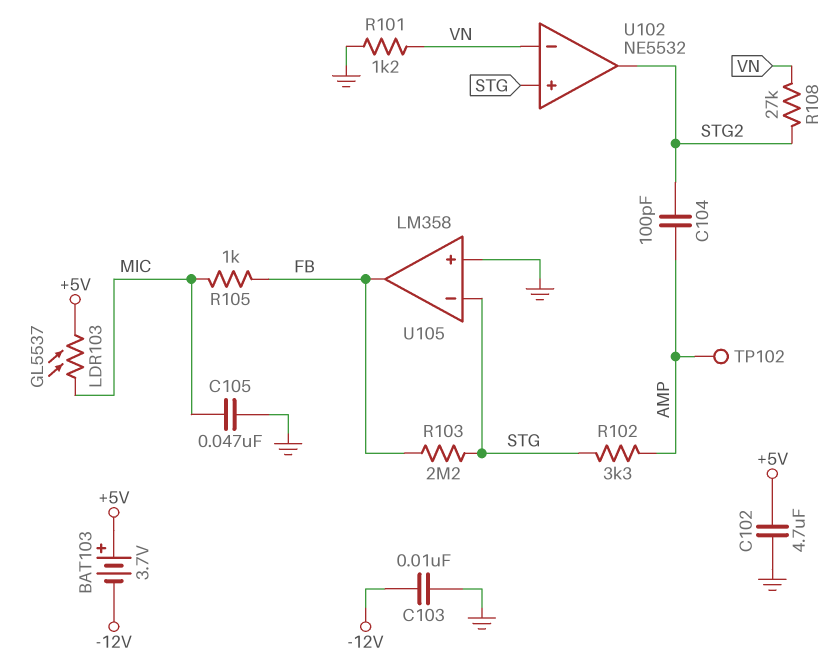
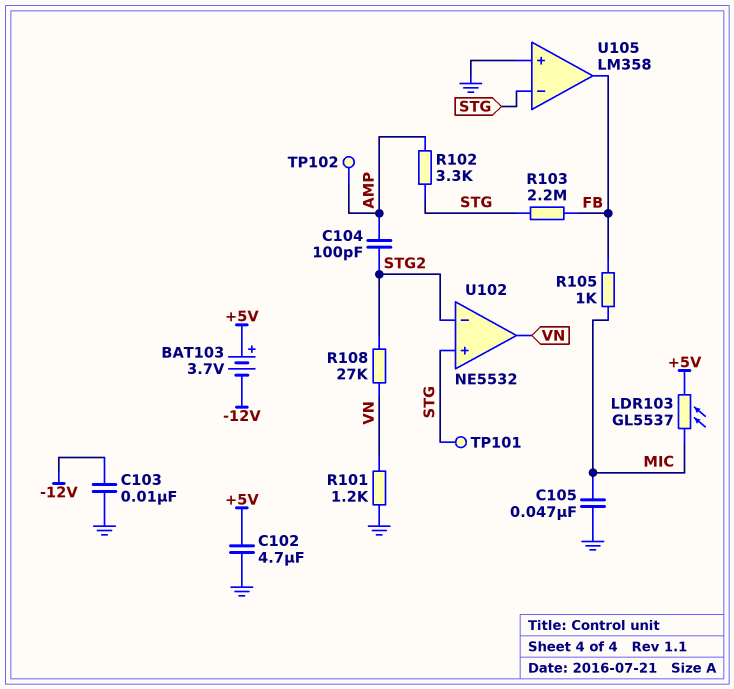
TP101: none -> test point (STG)
U102 pin in-: VN -> STG2
U102 pin out: STG2 -> VN

